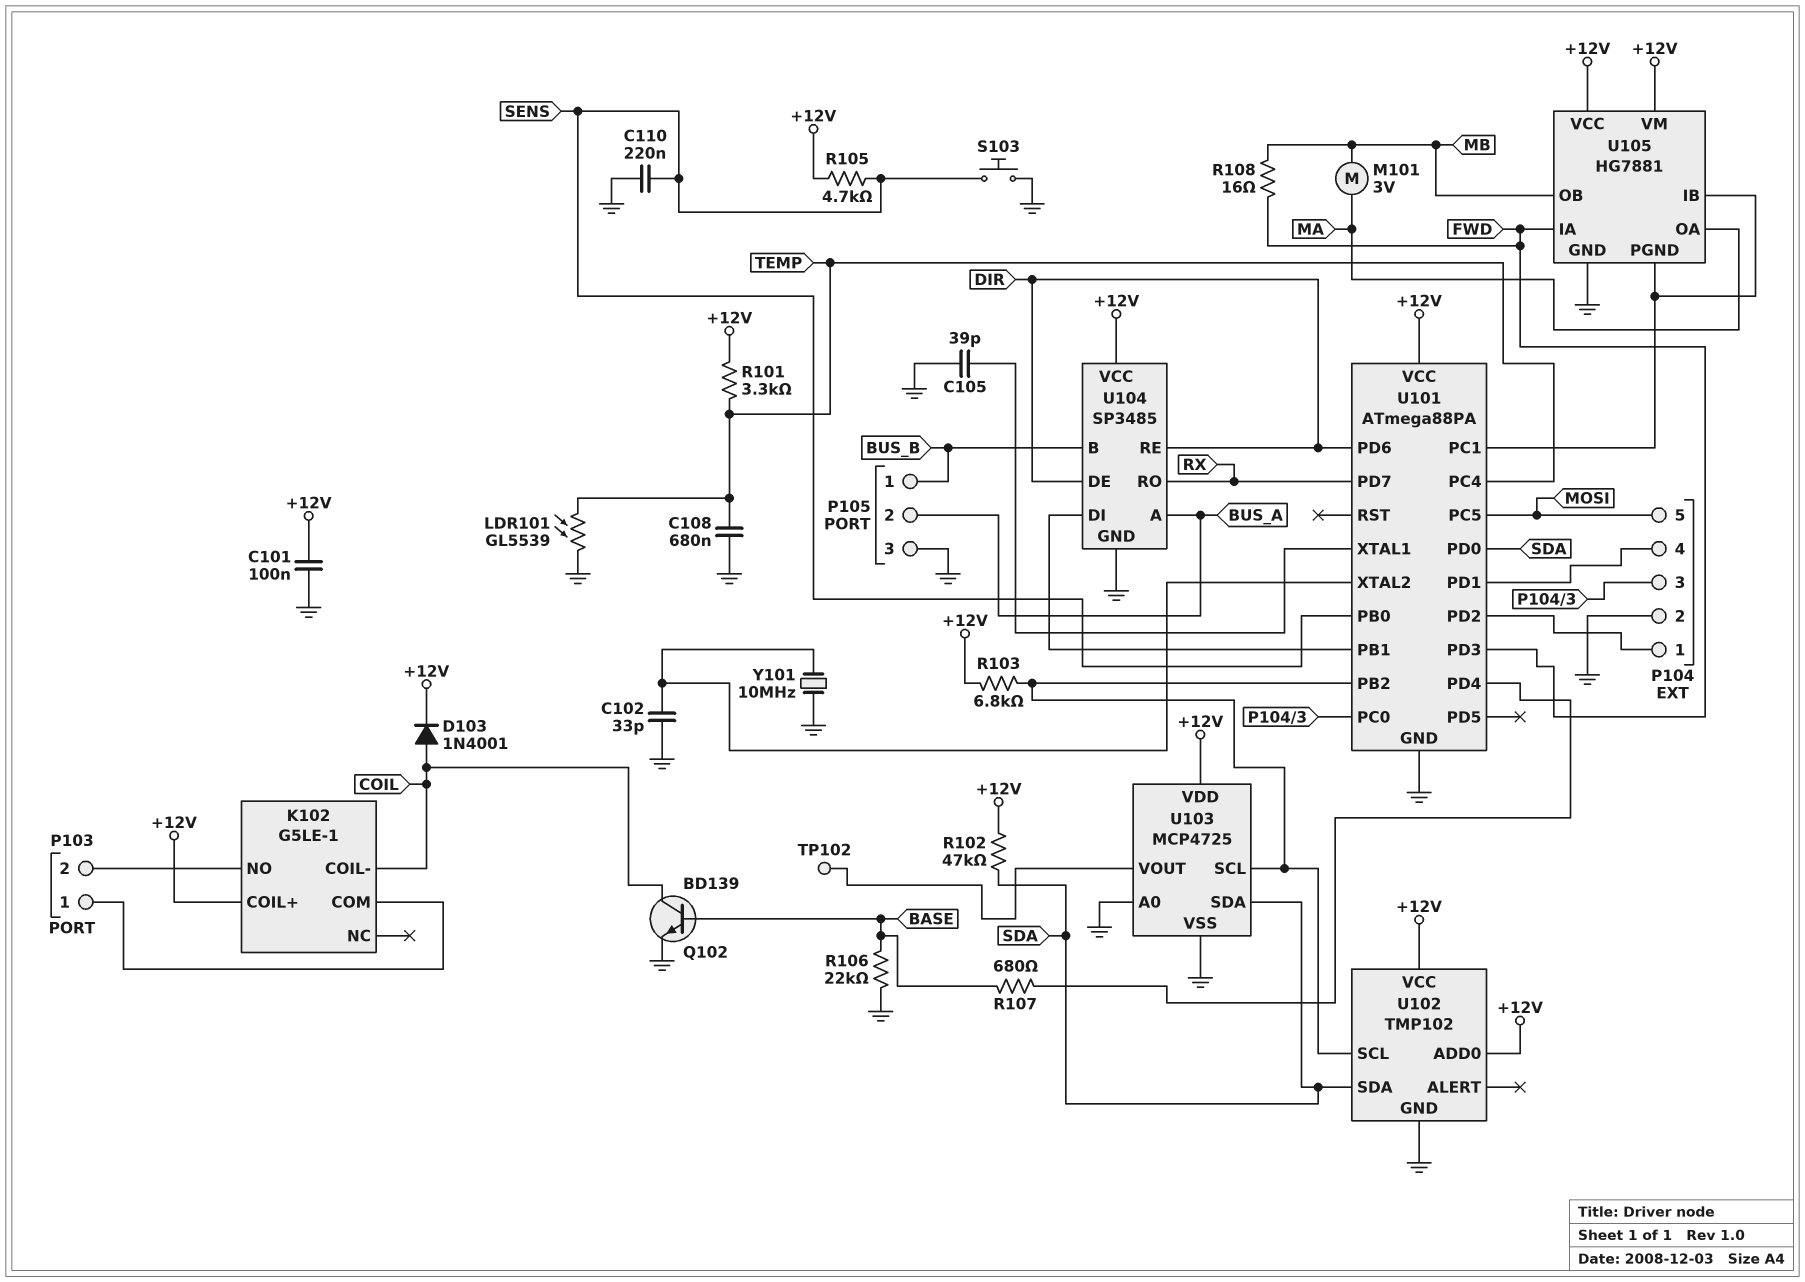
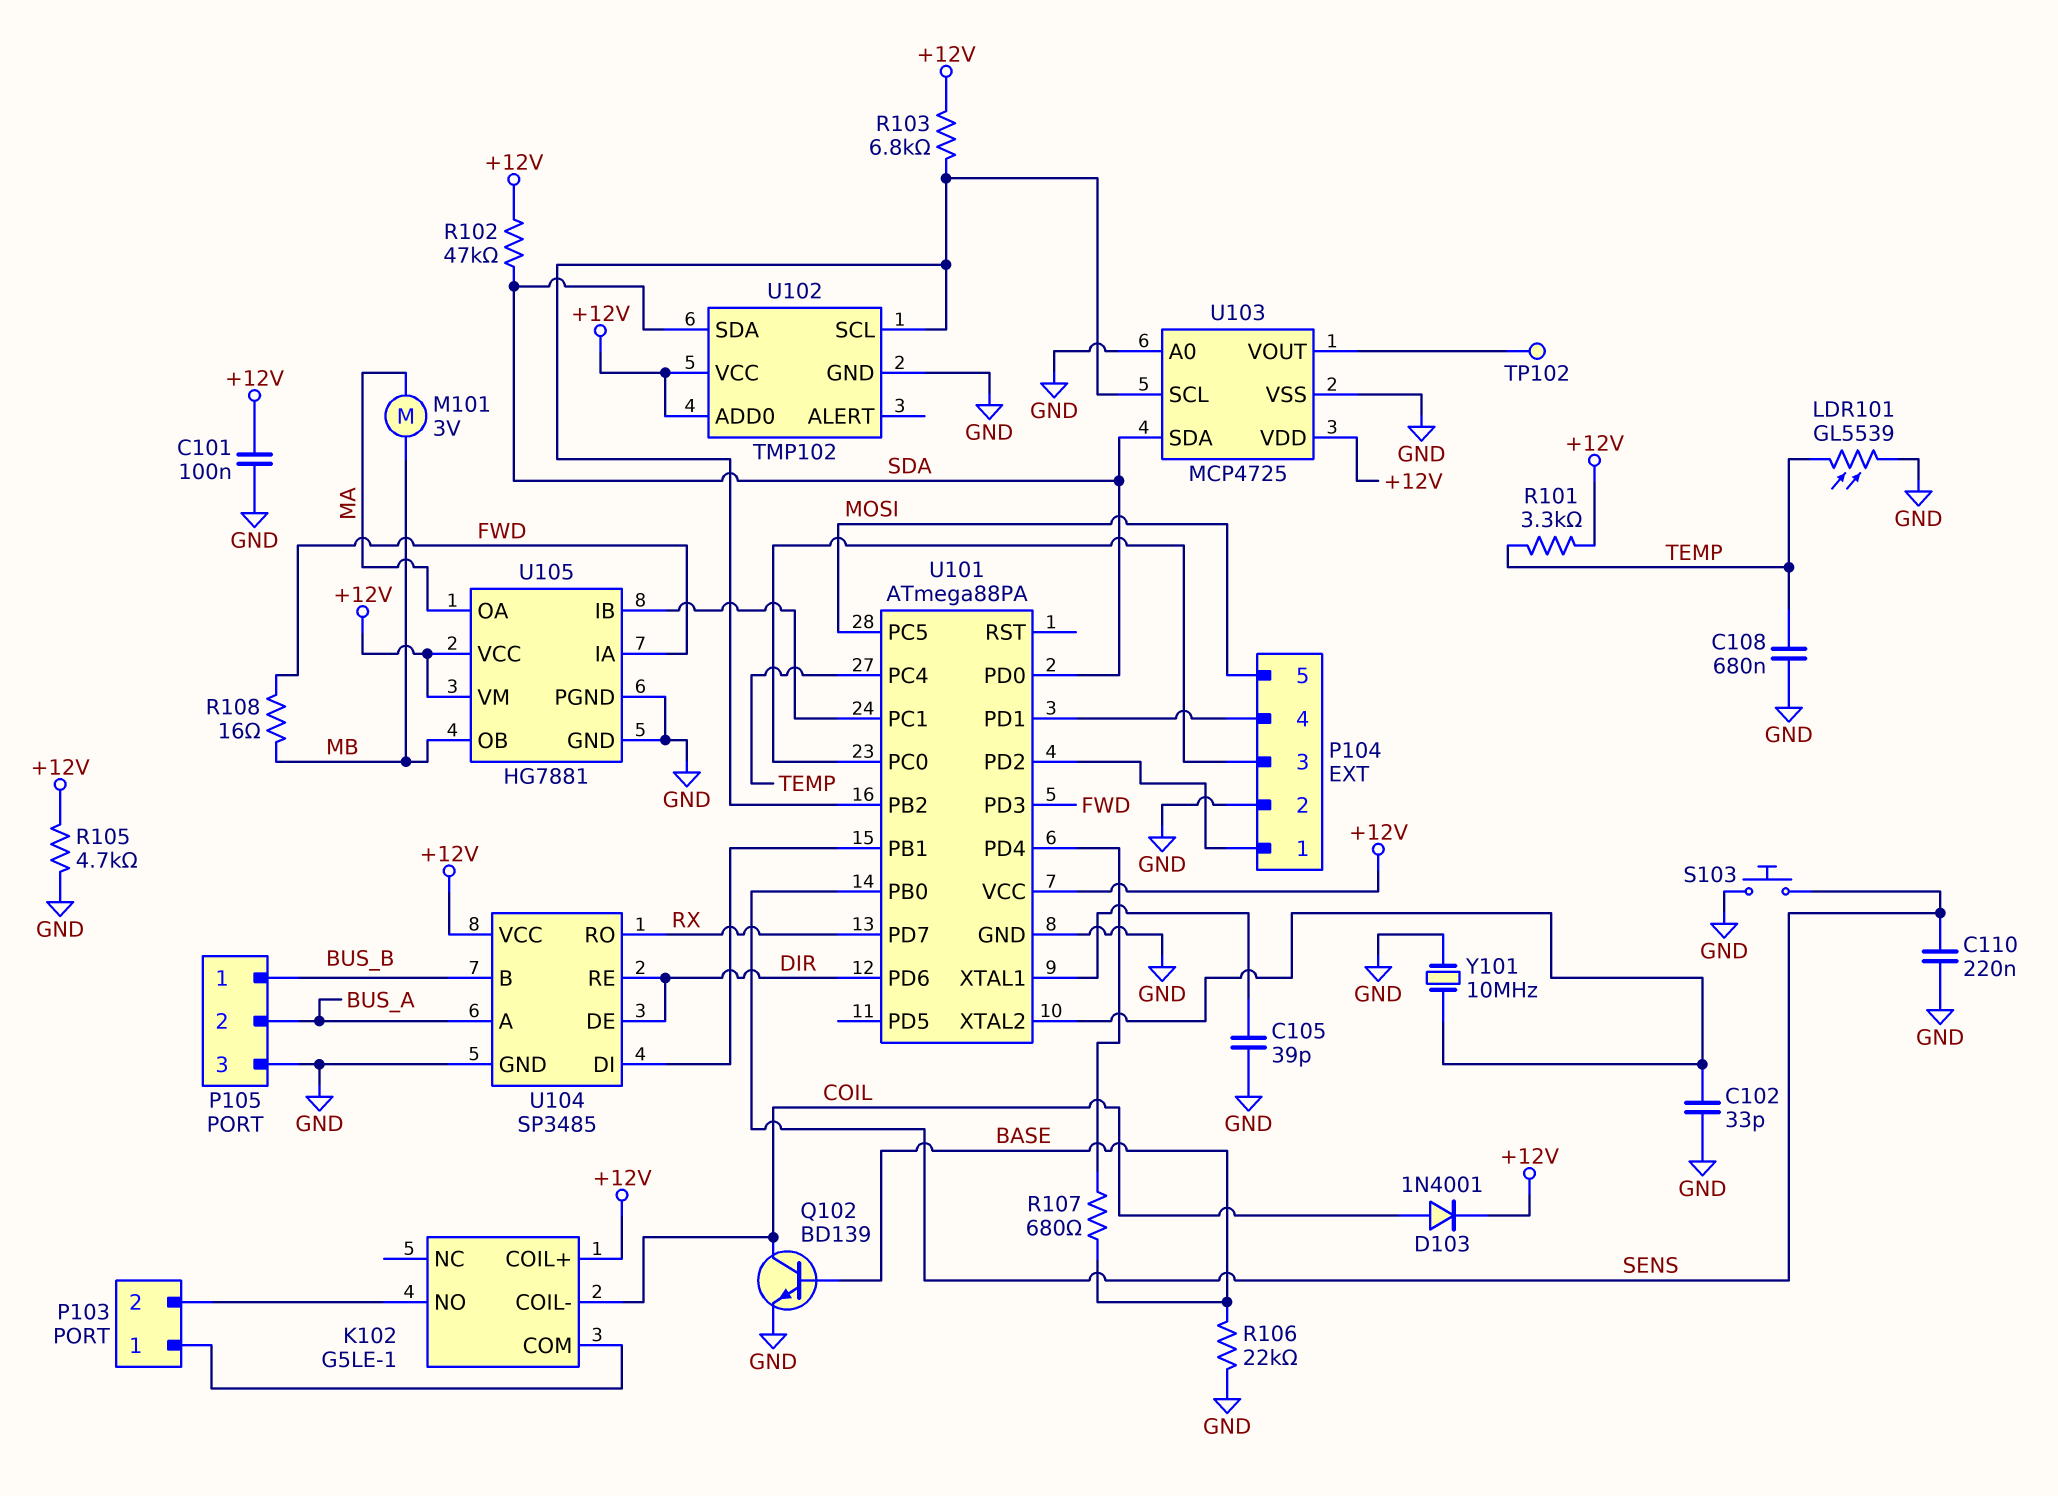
R105: 4.7k (+12V, SENS) -> 4.7k (+12V, GND)
U105 pin PGND: U101/PC1 -> GND

